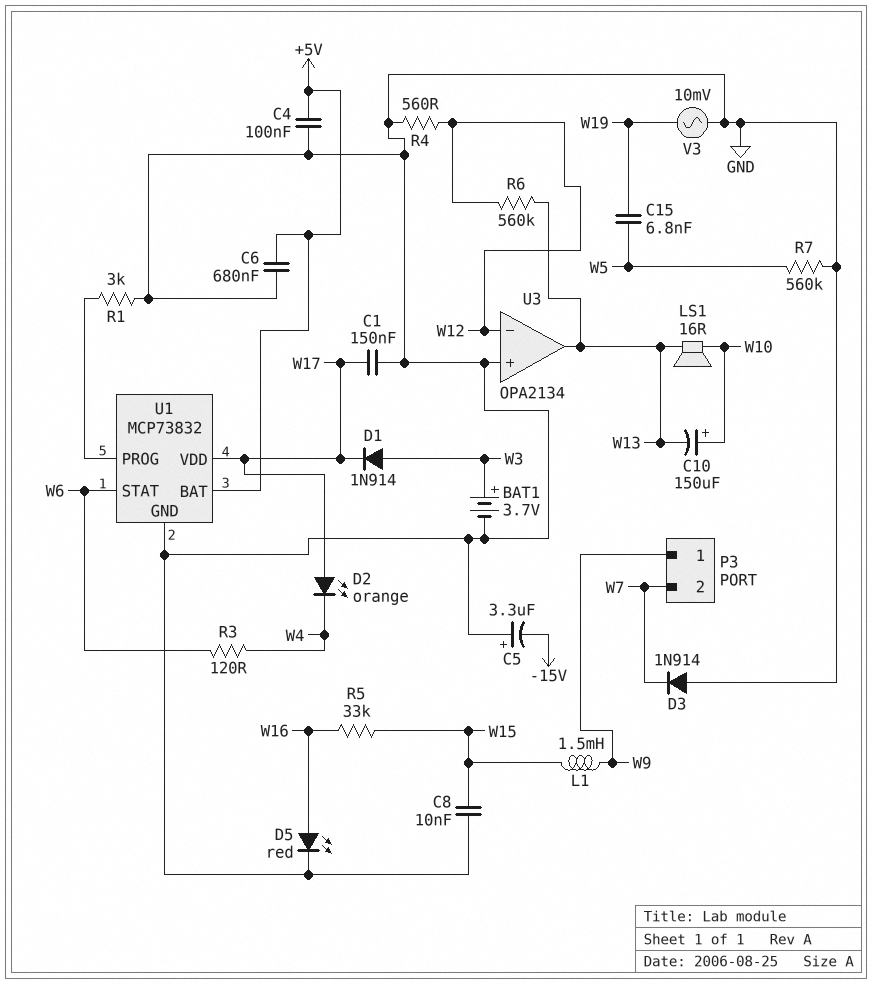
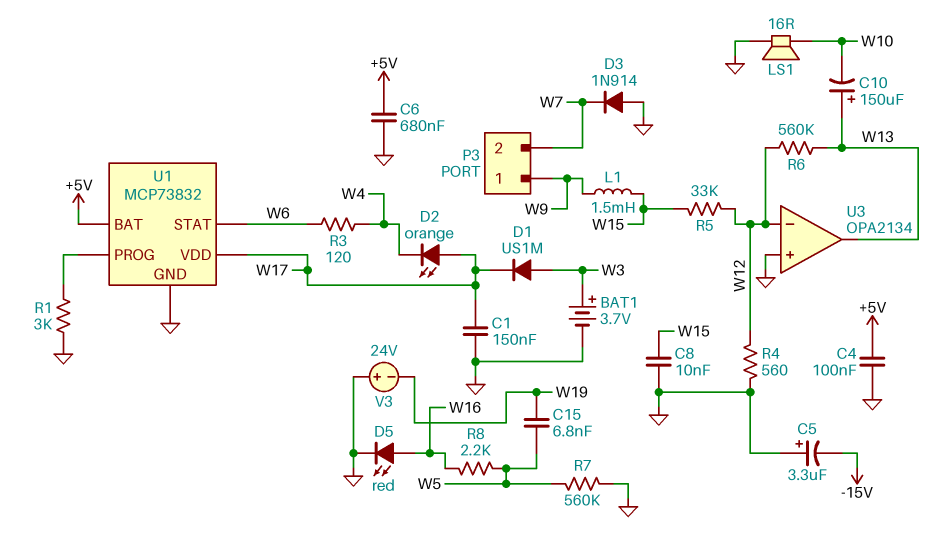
C10: 150uF (plus W10, minus W13) -> 150uF (plus W13, minus W10)
D1: diode 1N914 (A W3, K W17) -> diode US1M (A W3, K W17)
LS1: speaker 16R (W10, W13) -> speaker 16R (GND, W10)
R5: 33k (W15, W16) -> 33k (W12, W15)
R8: none -> 2.2k (W5, W16)
V3: AC 10mV (GND, W19) -> 24V (plus GND, minus W19)

